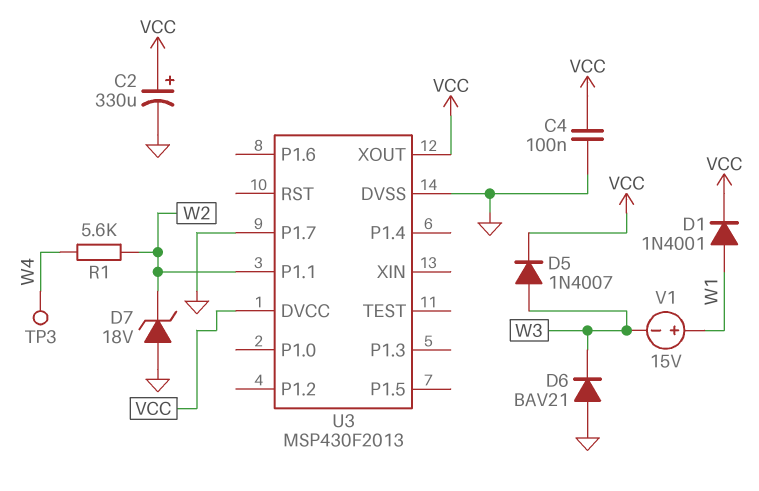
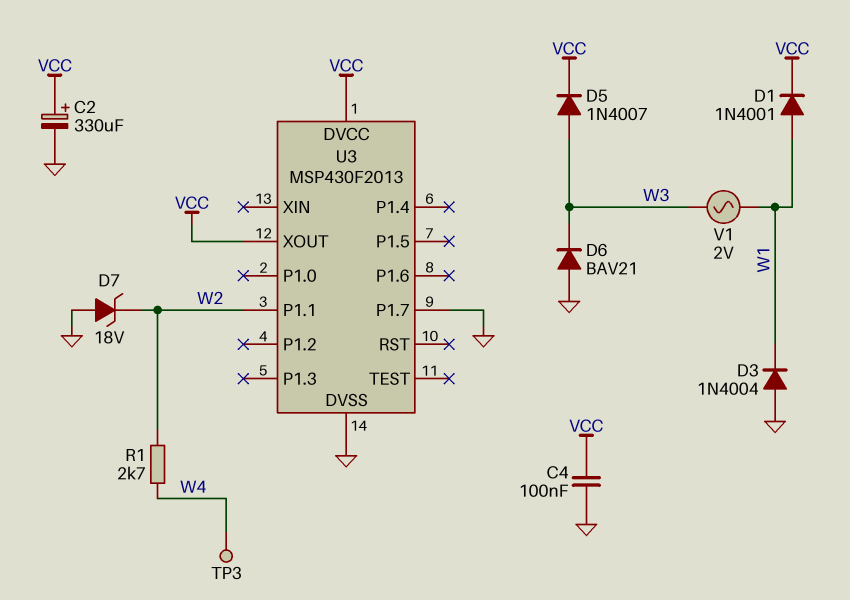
D3: none -> diode 1N4004 (A GND, K W1)
R1: 5.6k (W2, W4) -> 2.7k (W2, W4)
V1: 15V (plus W1, minus W3) -> AC 2V (W1, W3)

